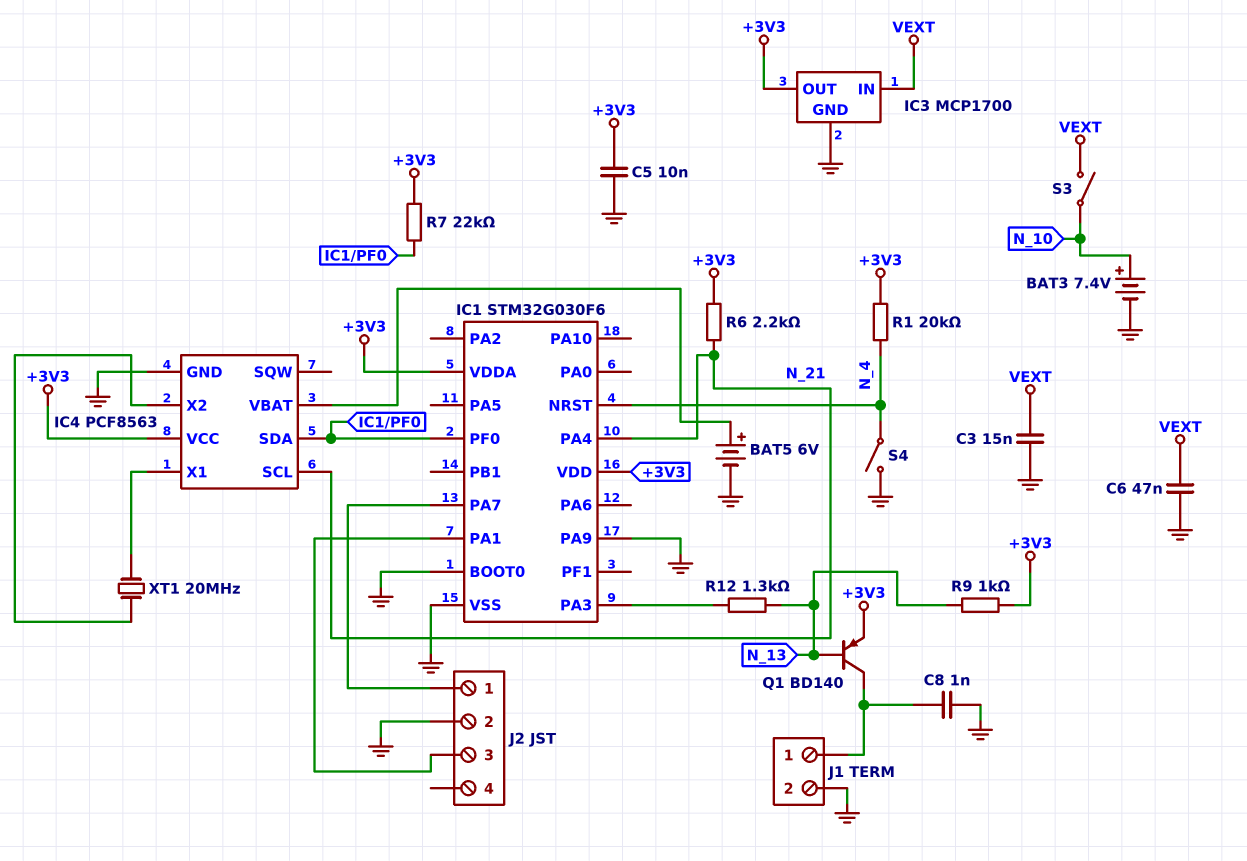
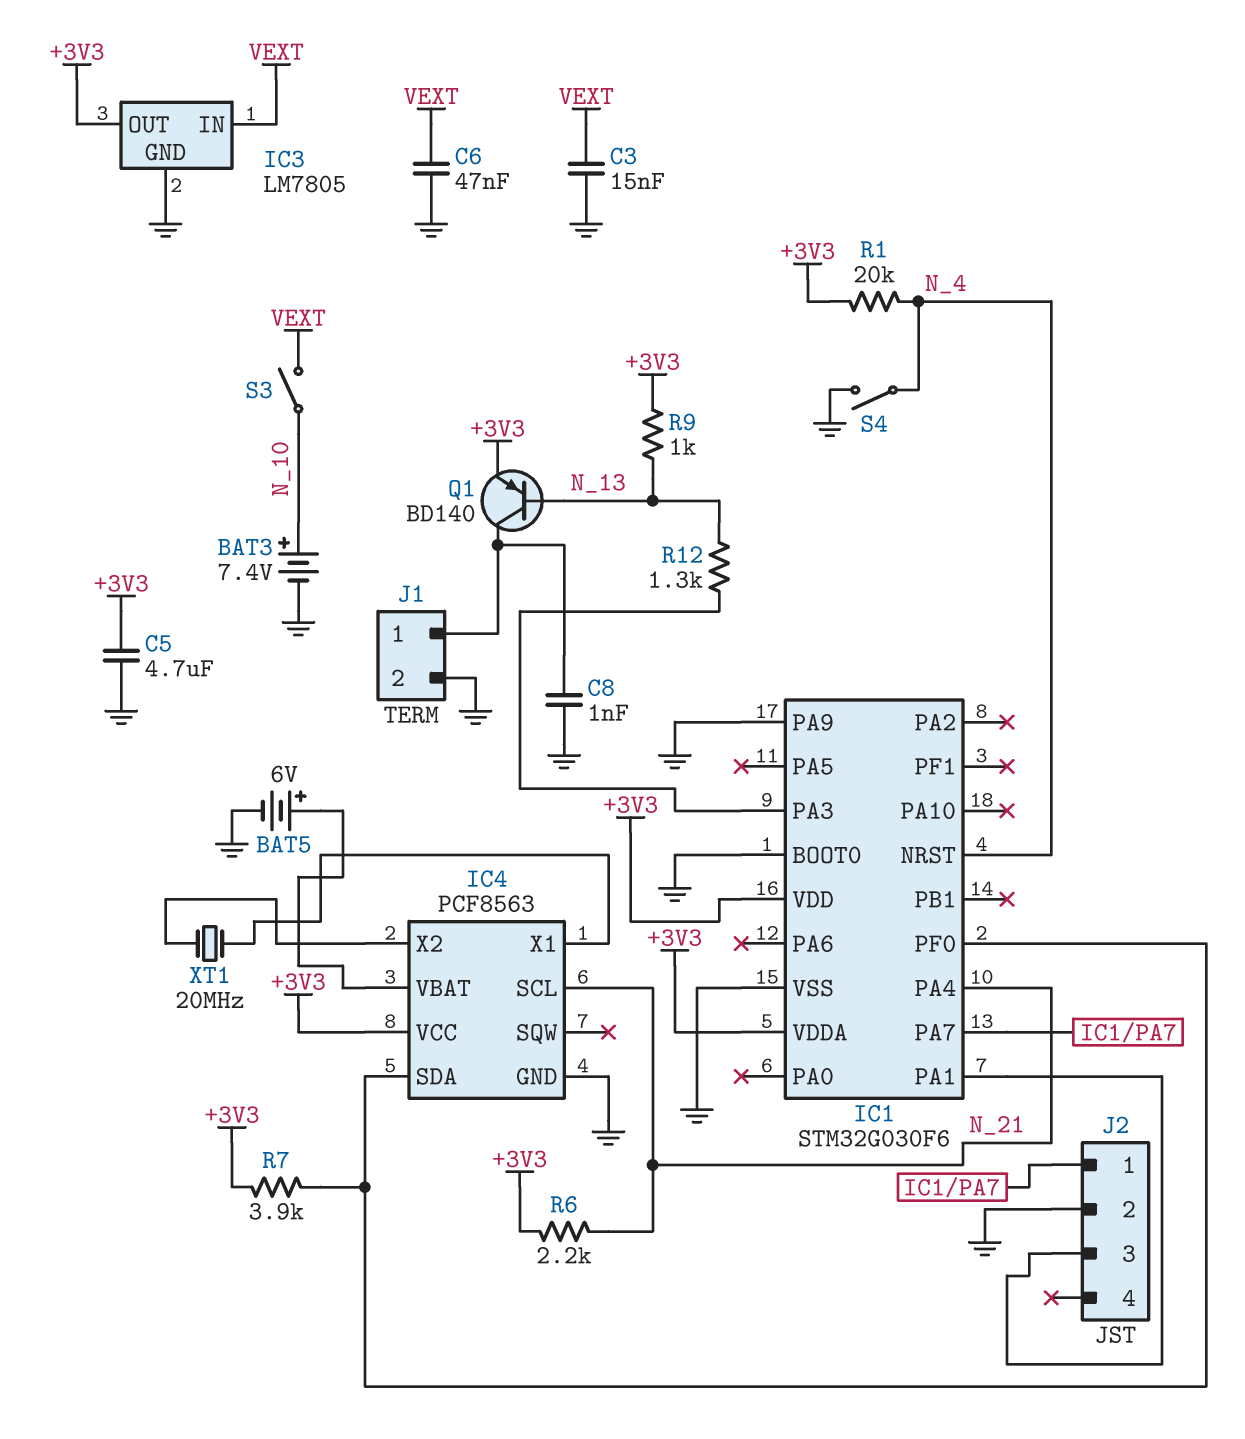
C5: 10nF (+3V3, GND) -> 4.7uF (+3V3, GND)
IC3: MCP1700 -> LM7805
R7: 22k (+3V3, IC1/PF0) -> 3.9k (+3V3, IC1/PF0)

